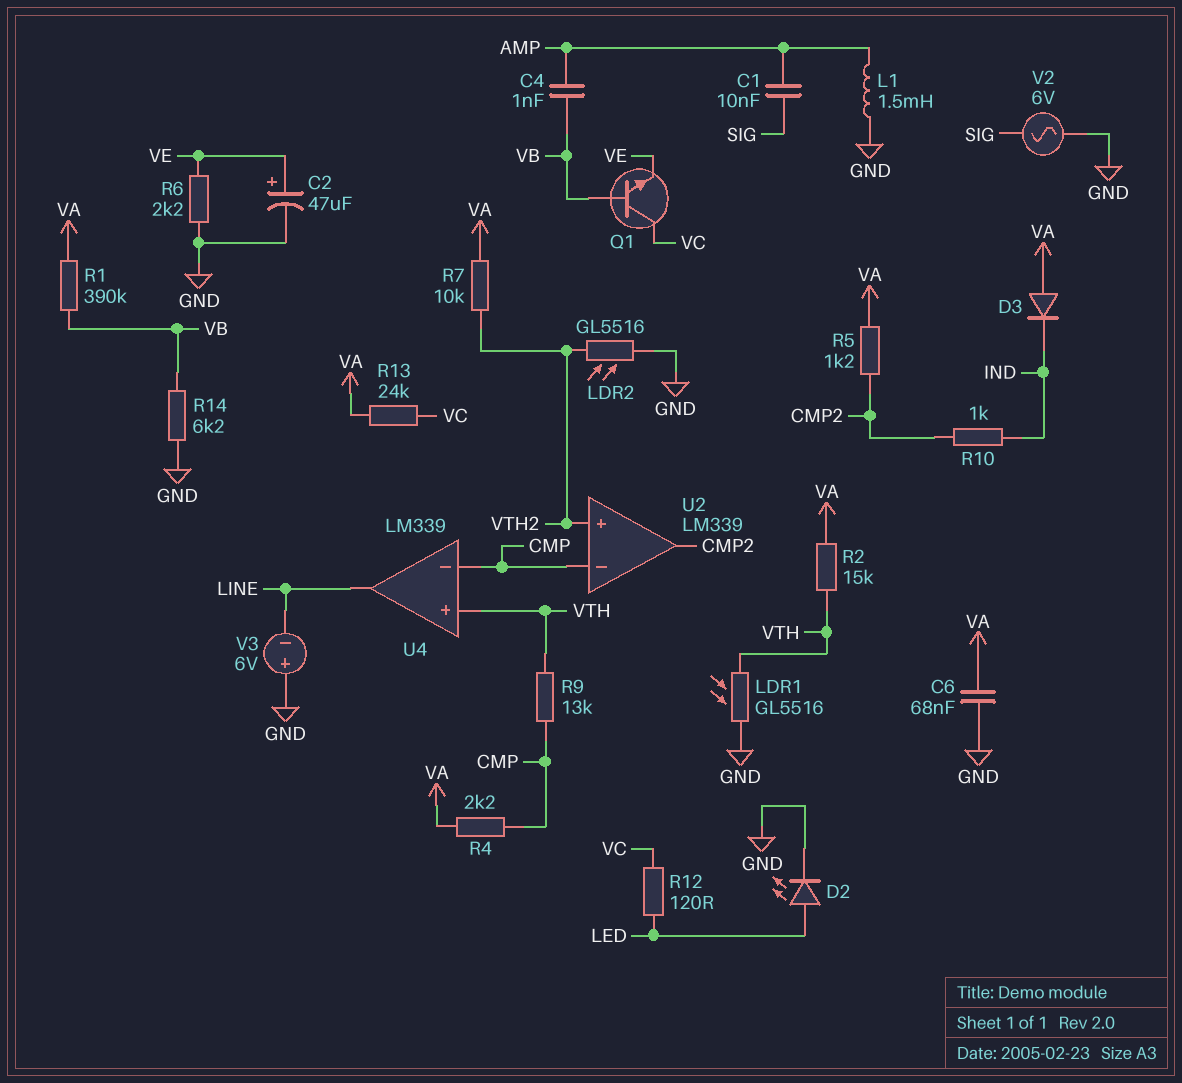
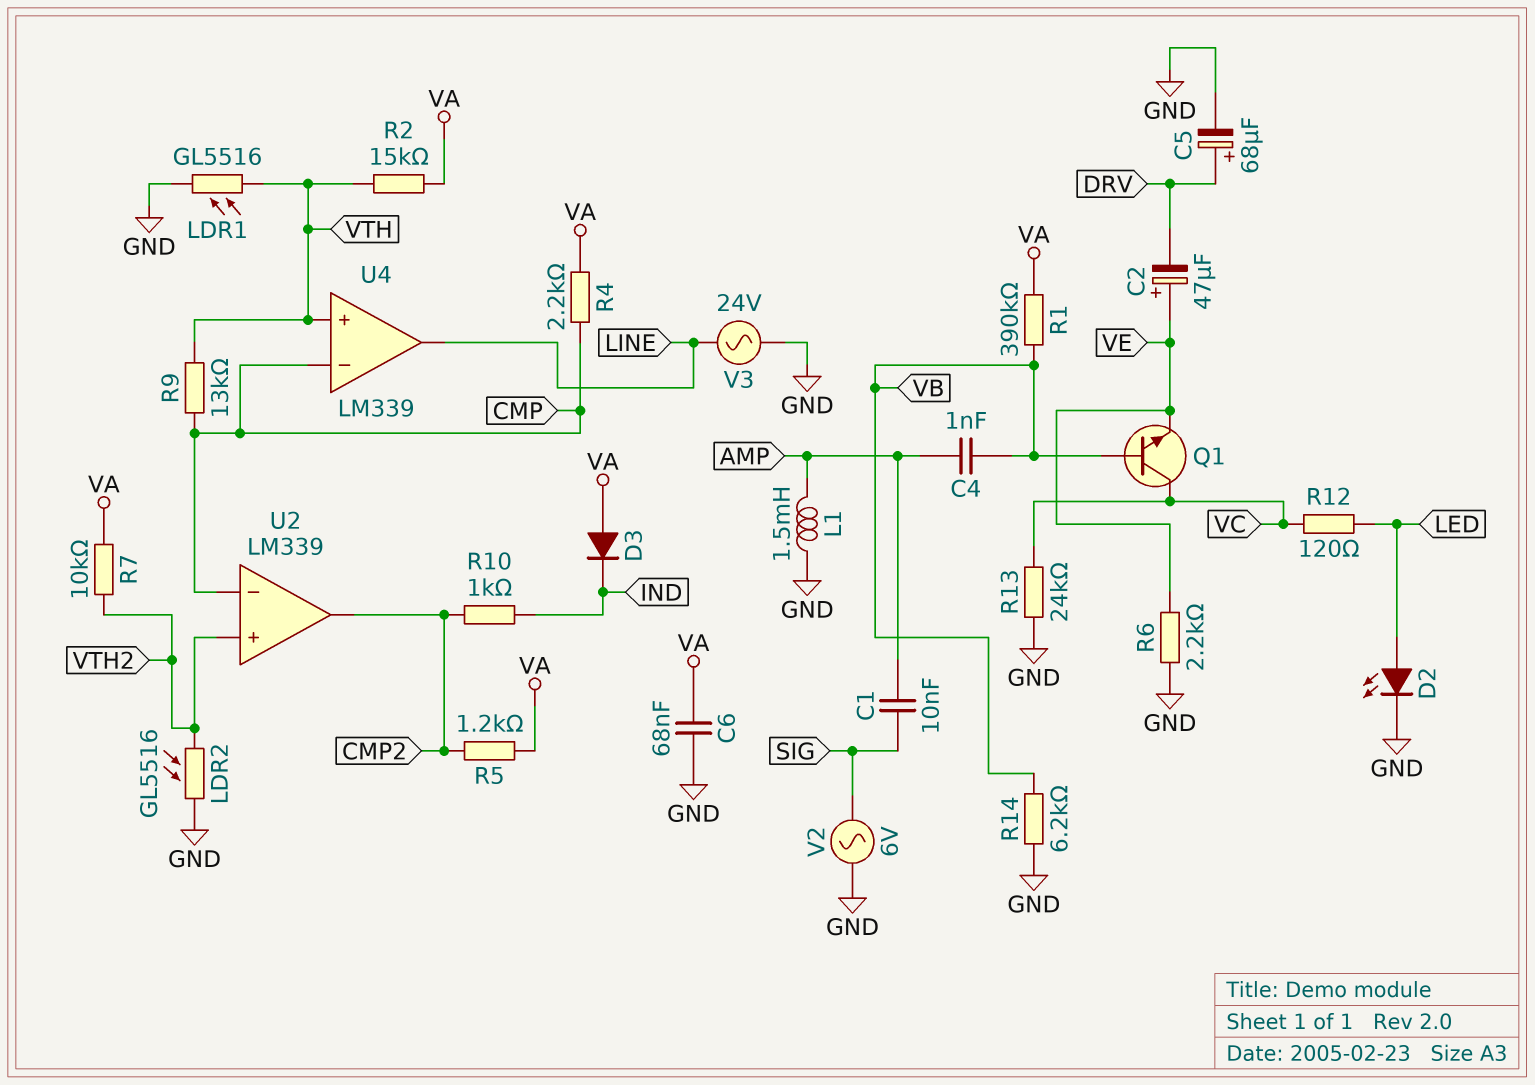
C2: 47uF (plus VE, minus GND) -> 47uF (plus VE, minus DRV)
C5: none -> 68uF (plus DRV, minus GND)
R13: 24k (VA, VC) -> 24k (GND, VC)
V3: 6V (plus GND, minus LINE) -> AC 24V (GND, LINE)

